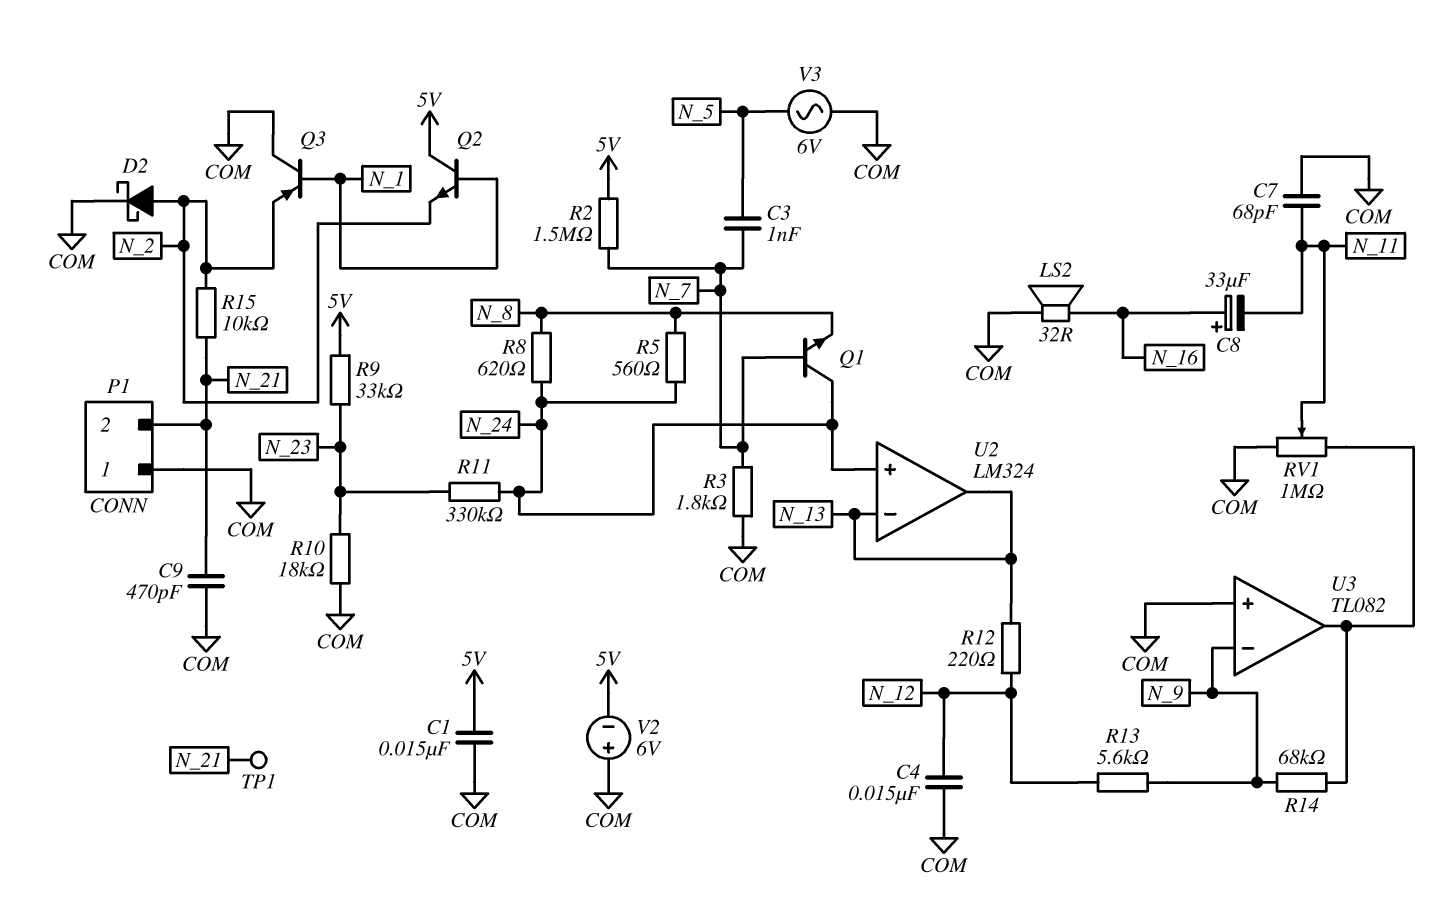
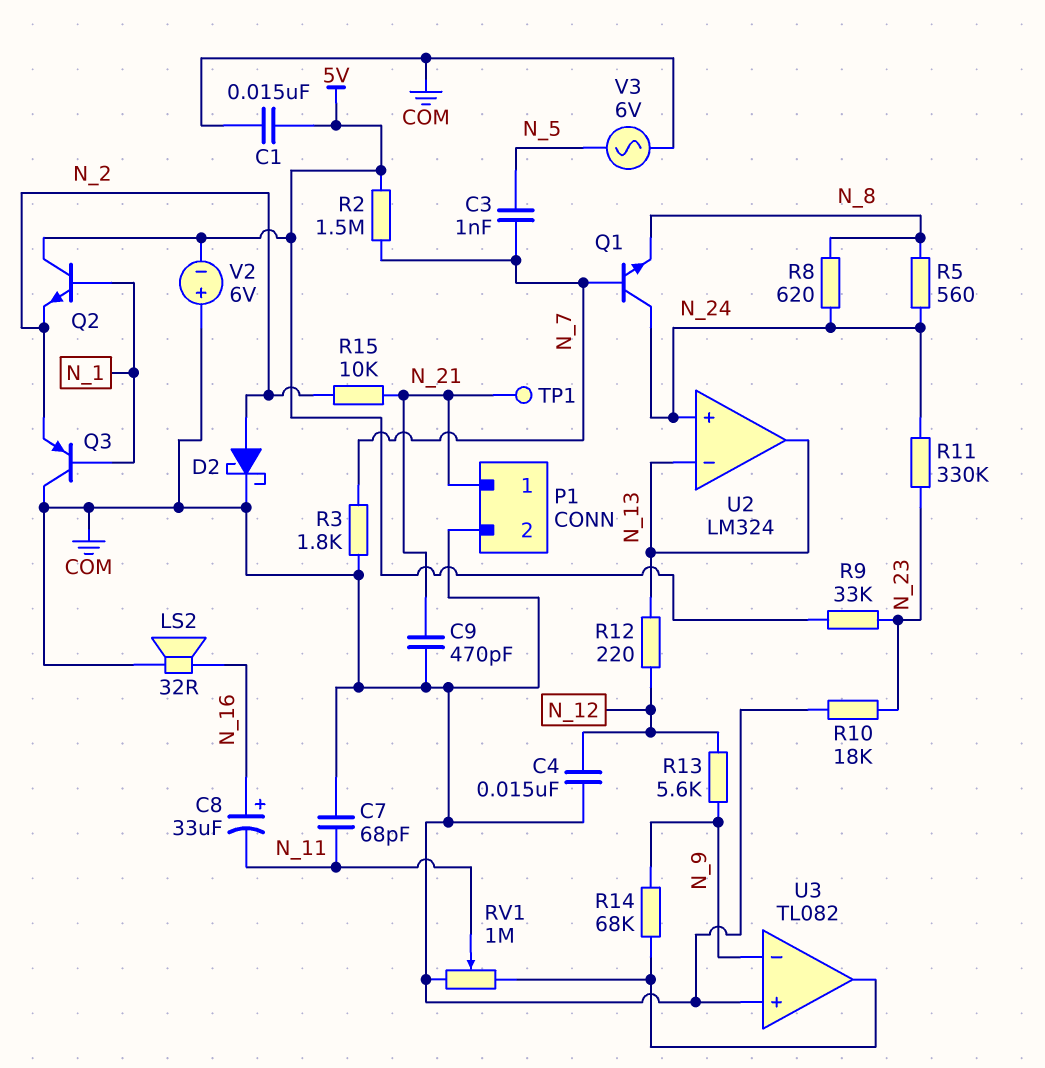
P1 pin 1: COM -> N_21
P1 pin 2: N_21 -> COM

